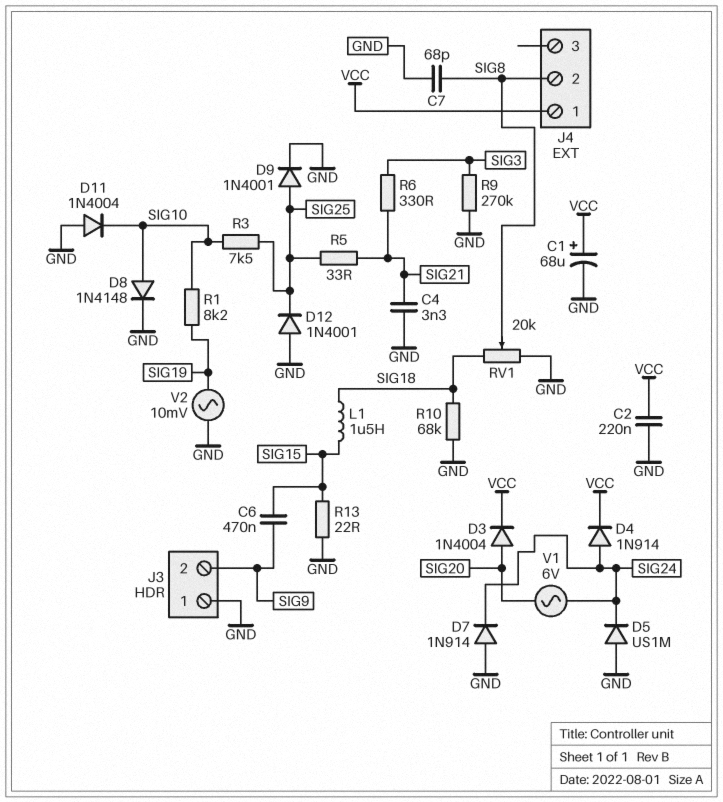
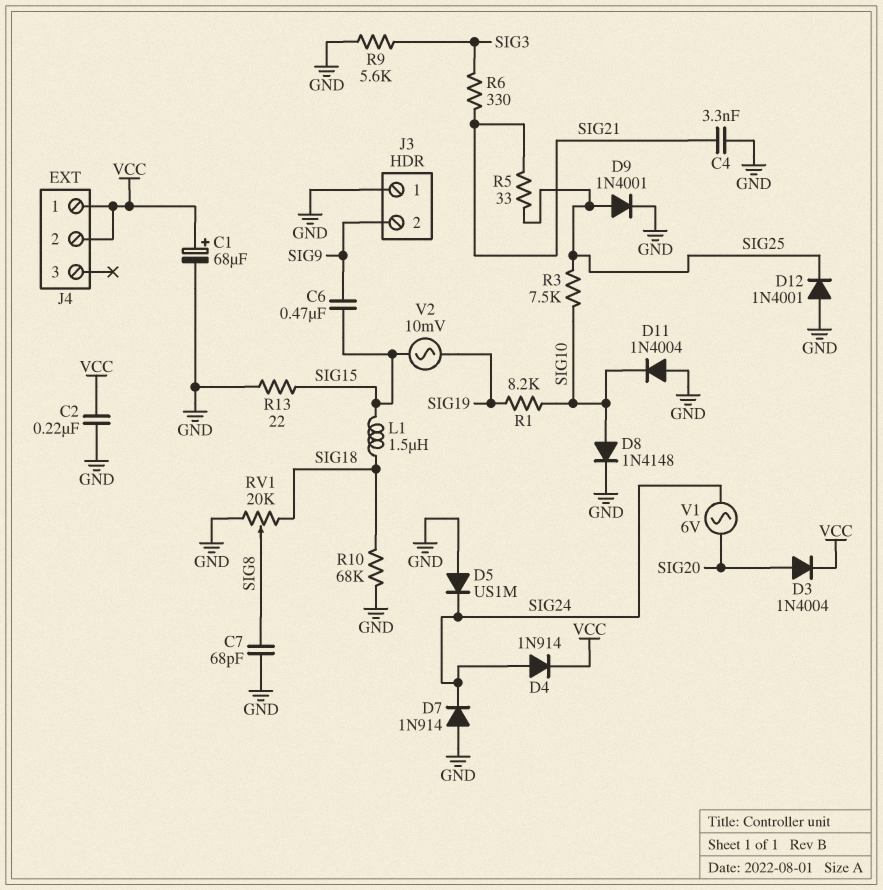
J4 pin 2: SIG8 -> VCC
R9: 270k (GND, SIG3) -> 5.6k (GND, SIG3)
V2: AC 10mV (GND, SIG19) -> AC 10mV (SIG15, SIG19)

